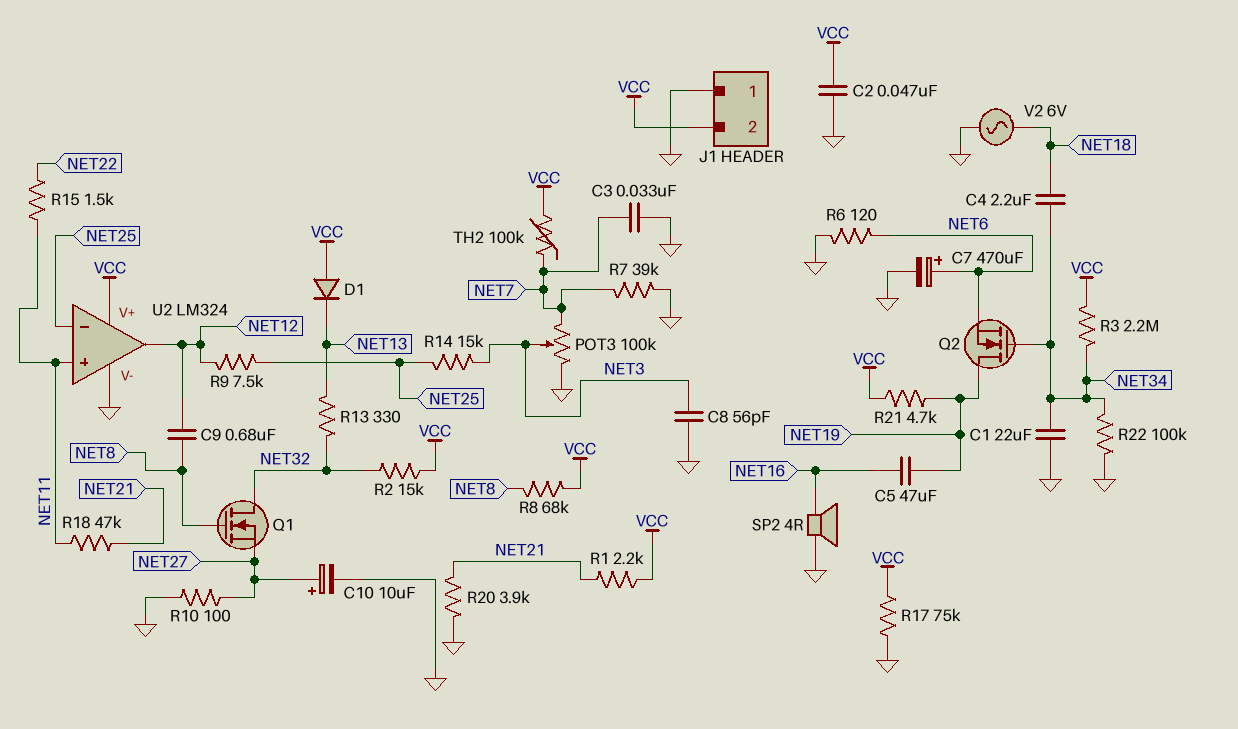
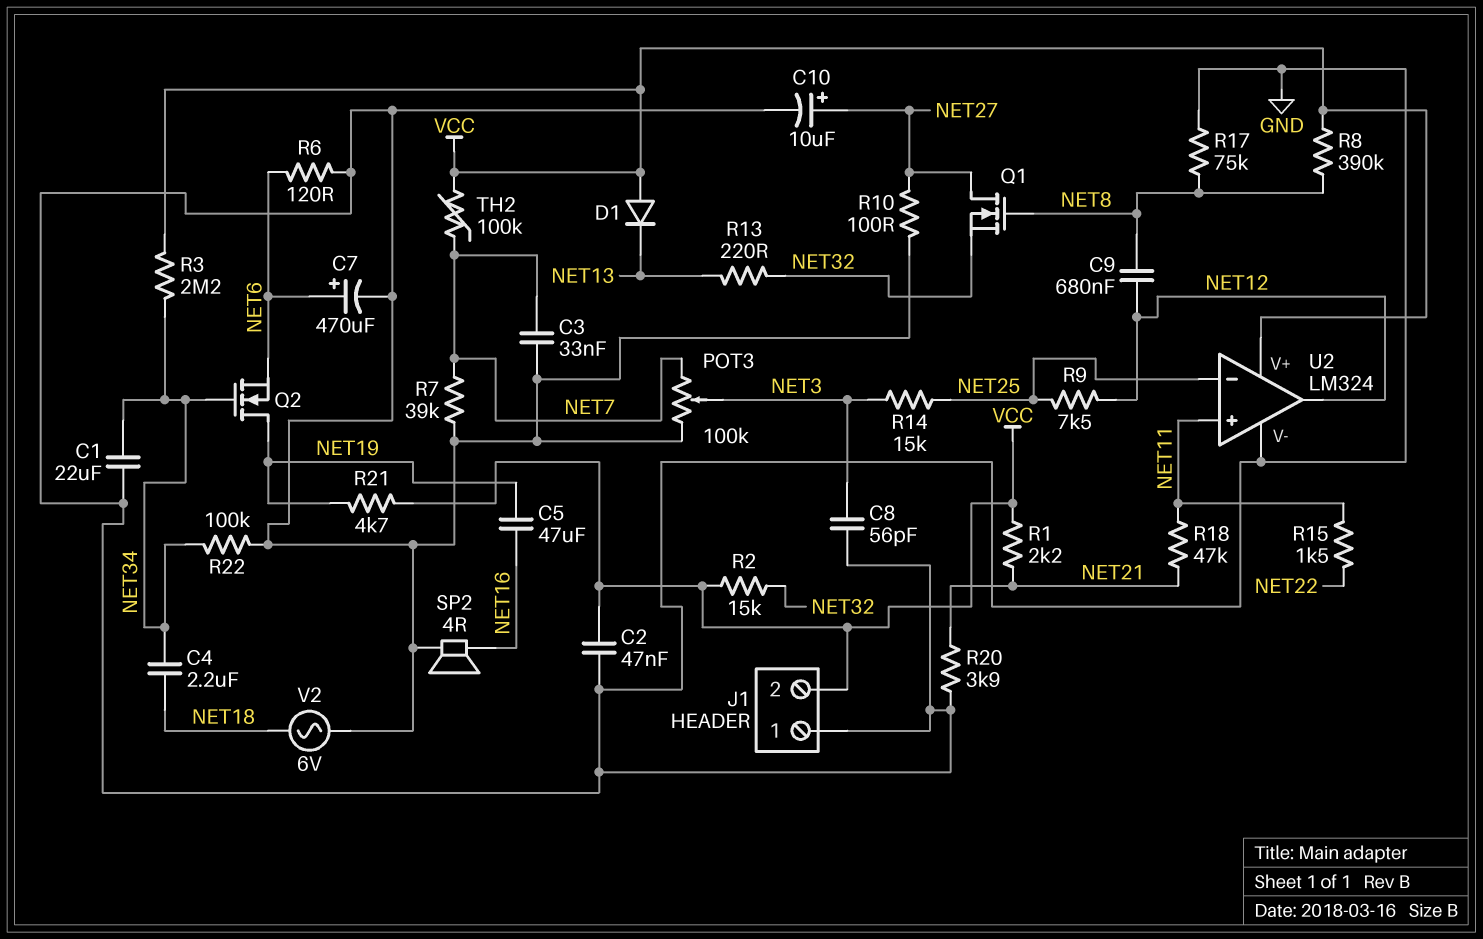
Q1: NMOS (G NET8, D NET32, S NET27) -> NMOS (G NET8, D NET27, S NET32)
R8: 68k (NET8, VCC) -> 390k (NET8, VCC)
R13: 330 (NET13, NET32) -> 220 (NET13, NET32)
R17: 75k (GND, VCC) -> 75k (GND, NET8)

